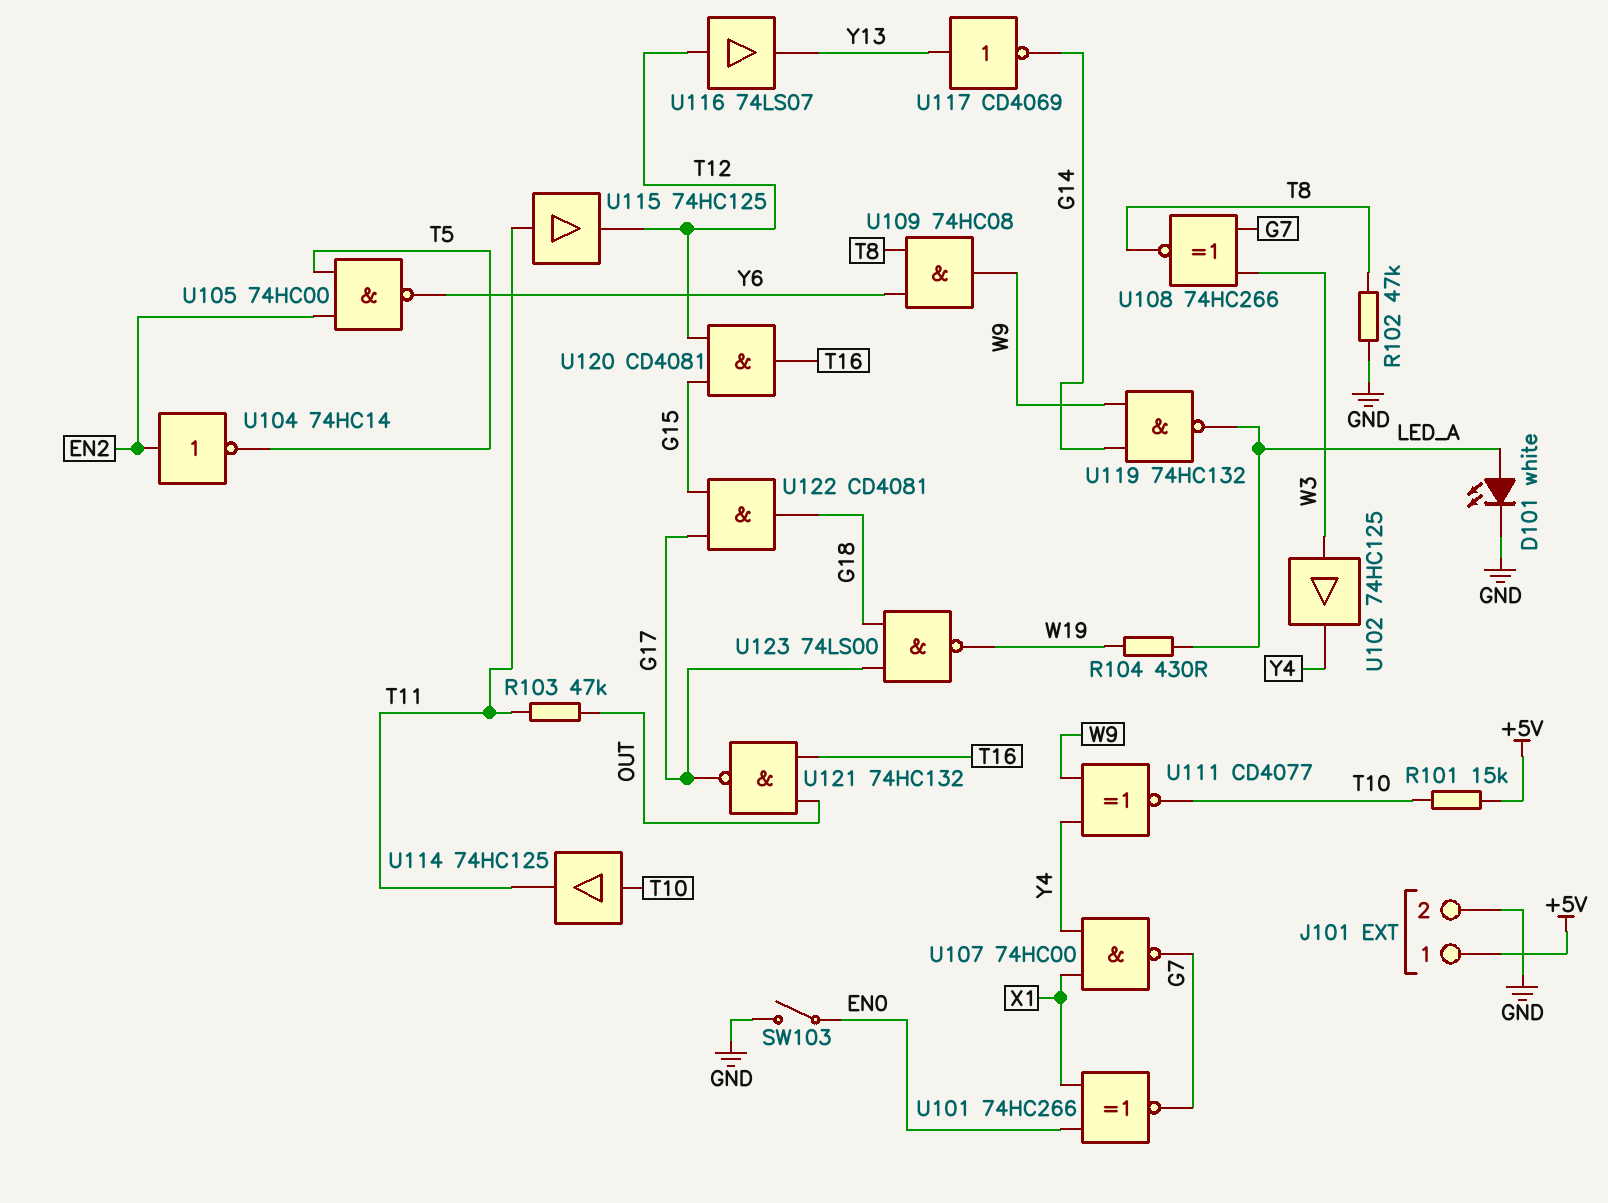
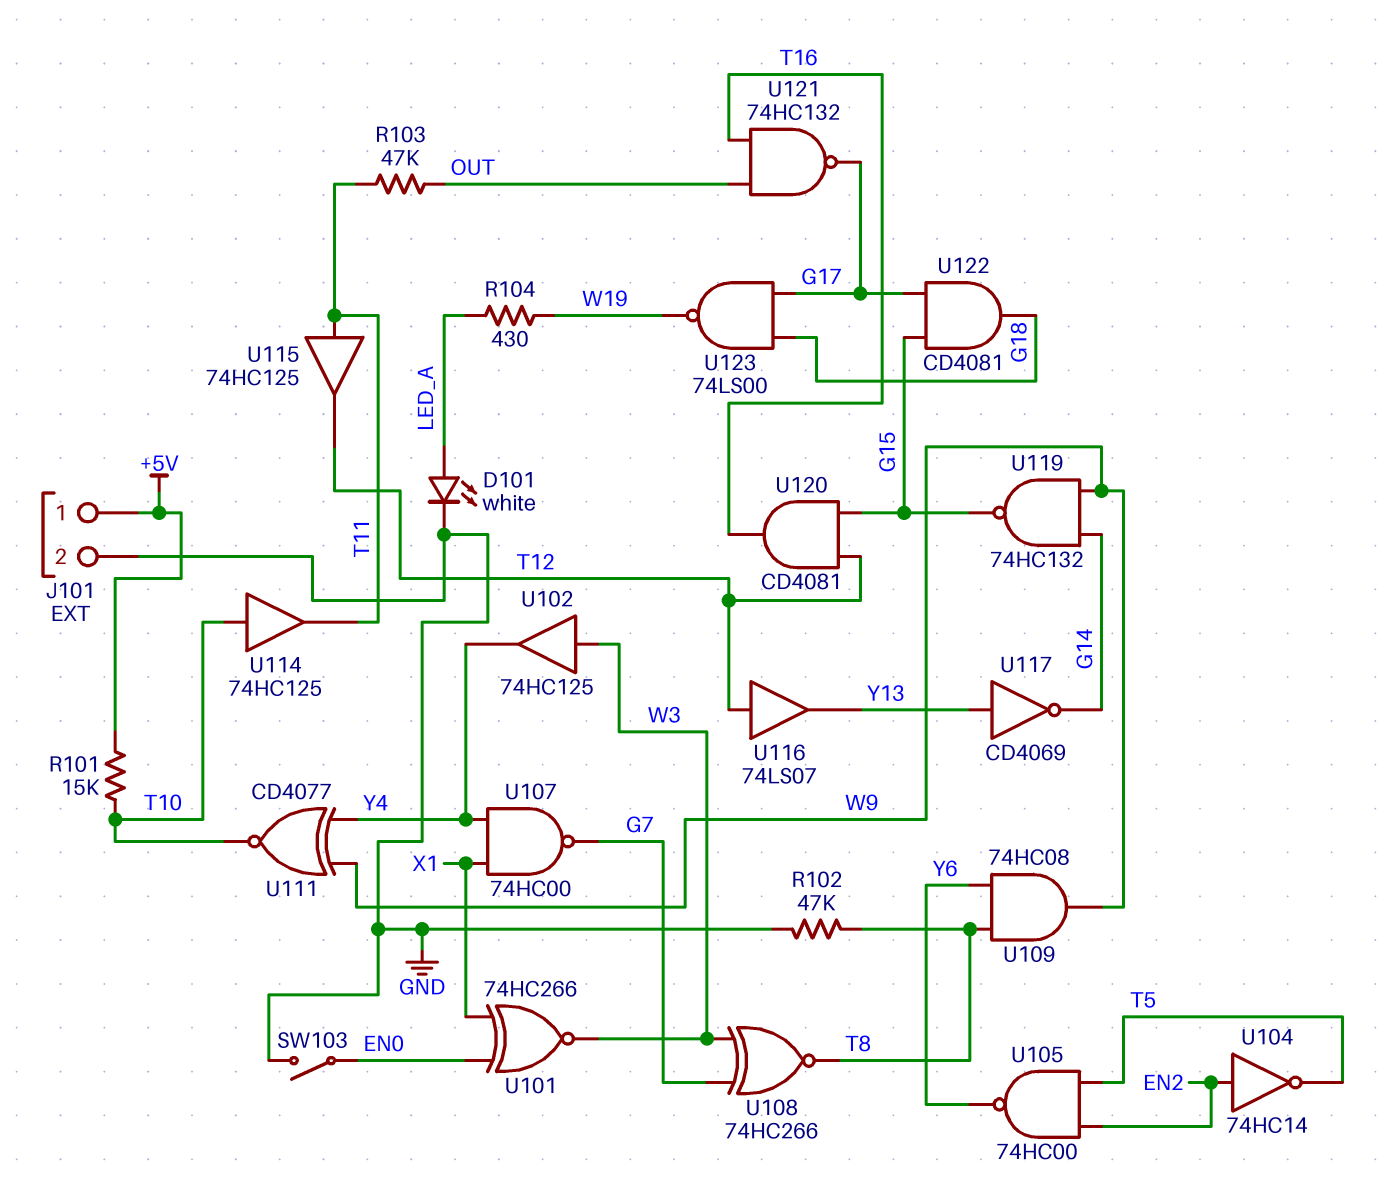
U101: XNOR 74HC266 (in EN0, in X1, out G7) -> XNOR 74HC266 (in EN0, in X1, out W3)
U119: NAND 74HC132 (in G14, in W9, out LED_A) -> NAND 74HC132 (in G14, in W9, out G15)

